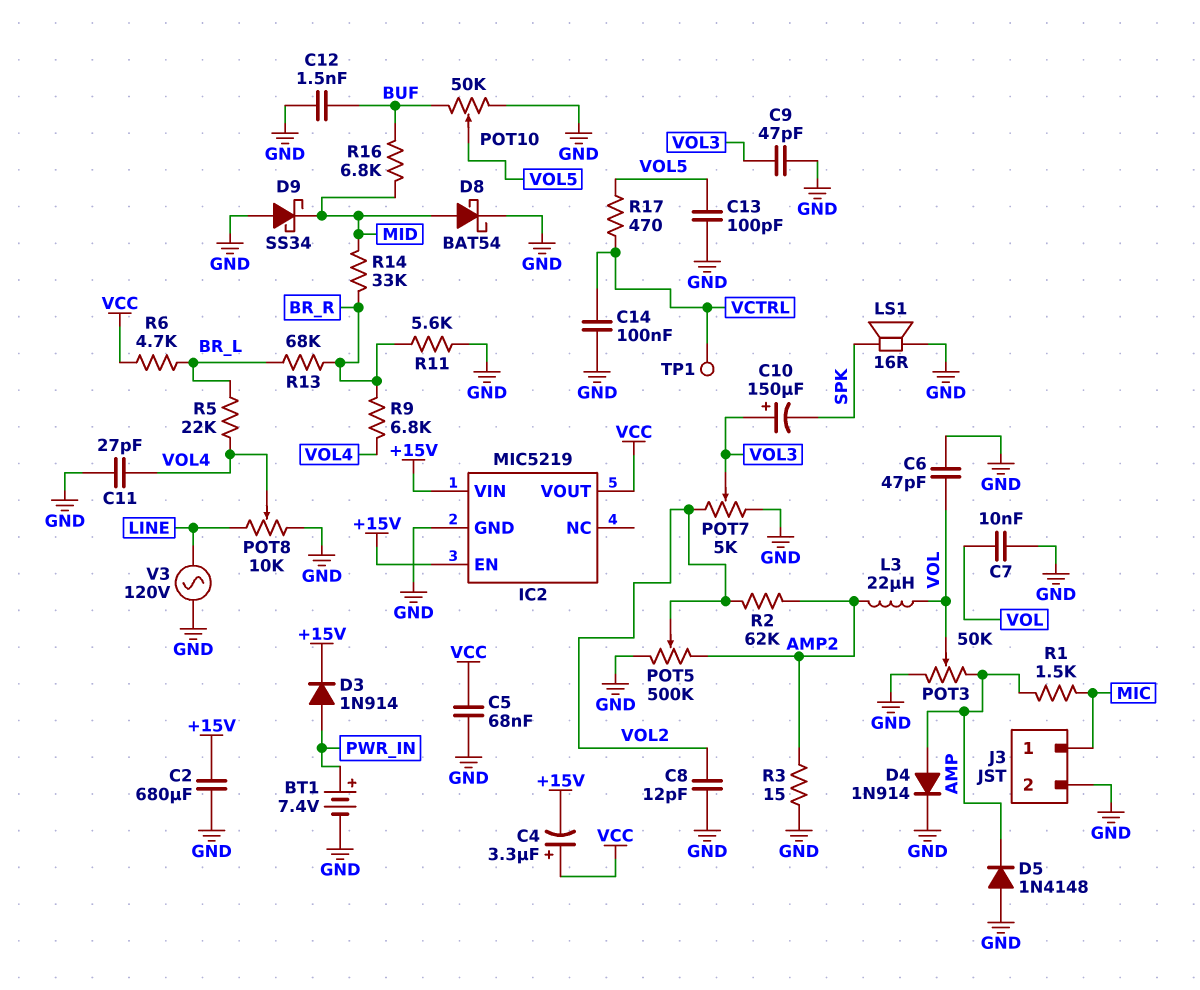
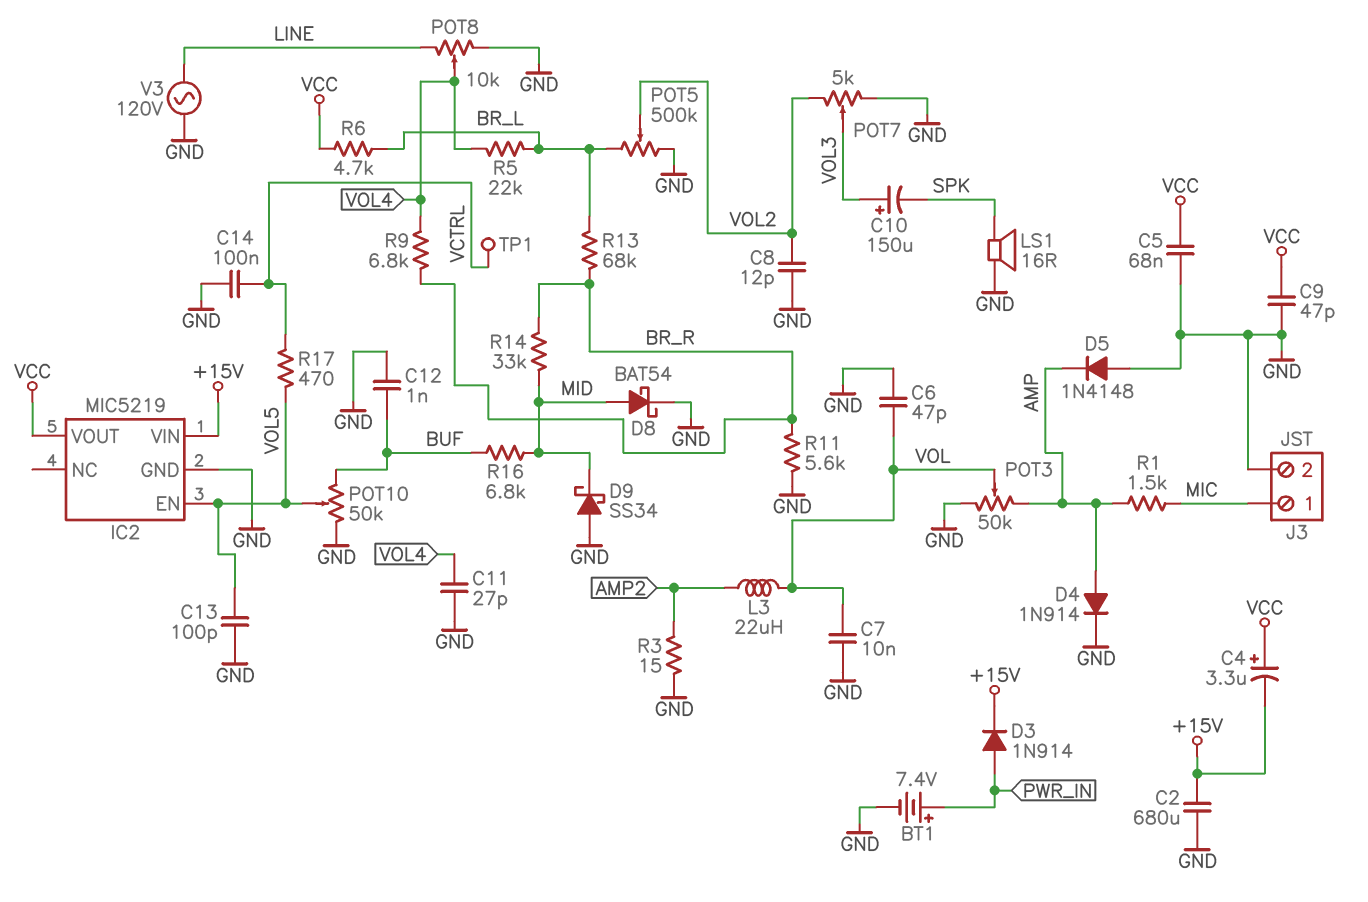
C9: 47pF (GND, VOL3) -> 47pF (GND, VCC)
C12: 1.5nF (BUF, GND) -> 1nF (BUF, GND)
IC2 pin EN: +15V -> VOL5
POT5: 500k (AMP2, GND, wiper VOL2) -> 500k (BR_L, GND, wiper VOL2)
R2: 62k (AMP2, VOL2) -> none

